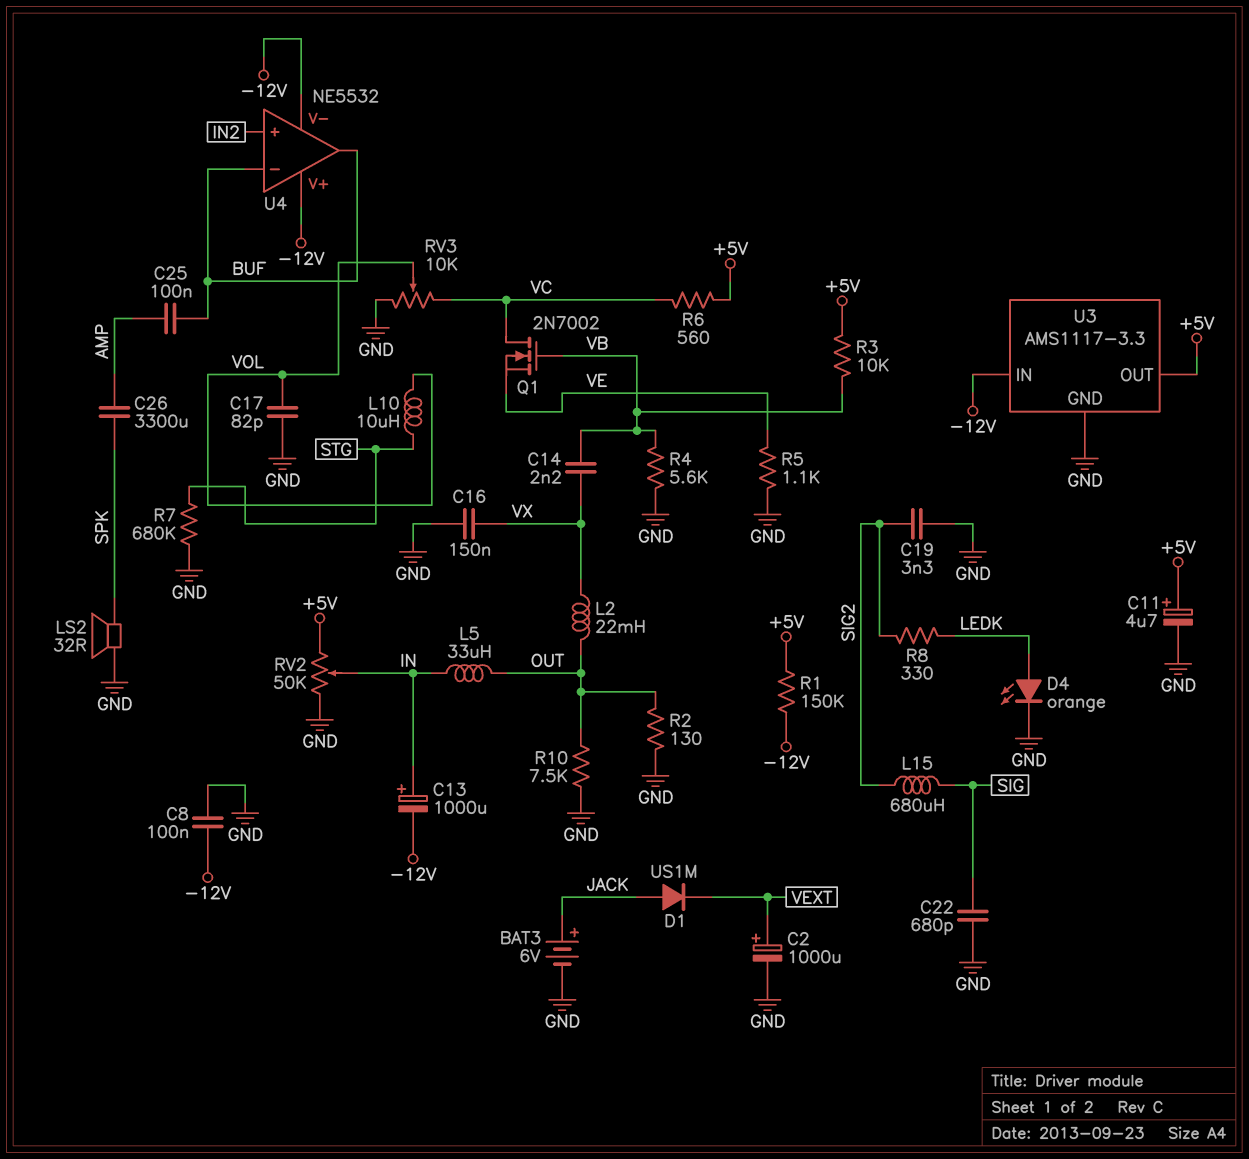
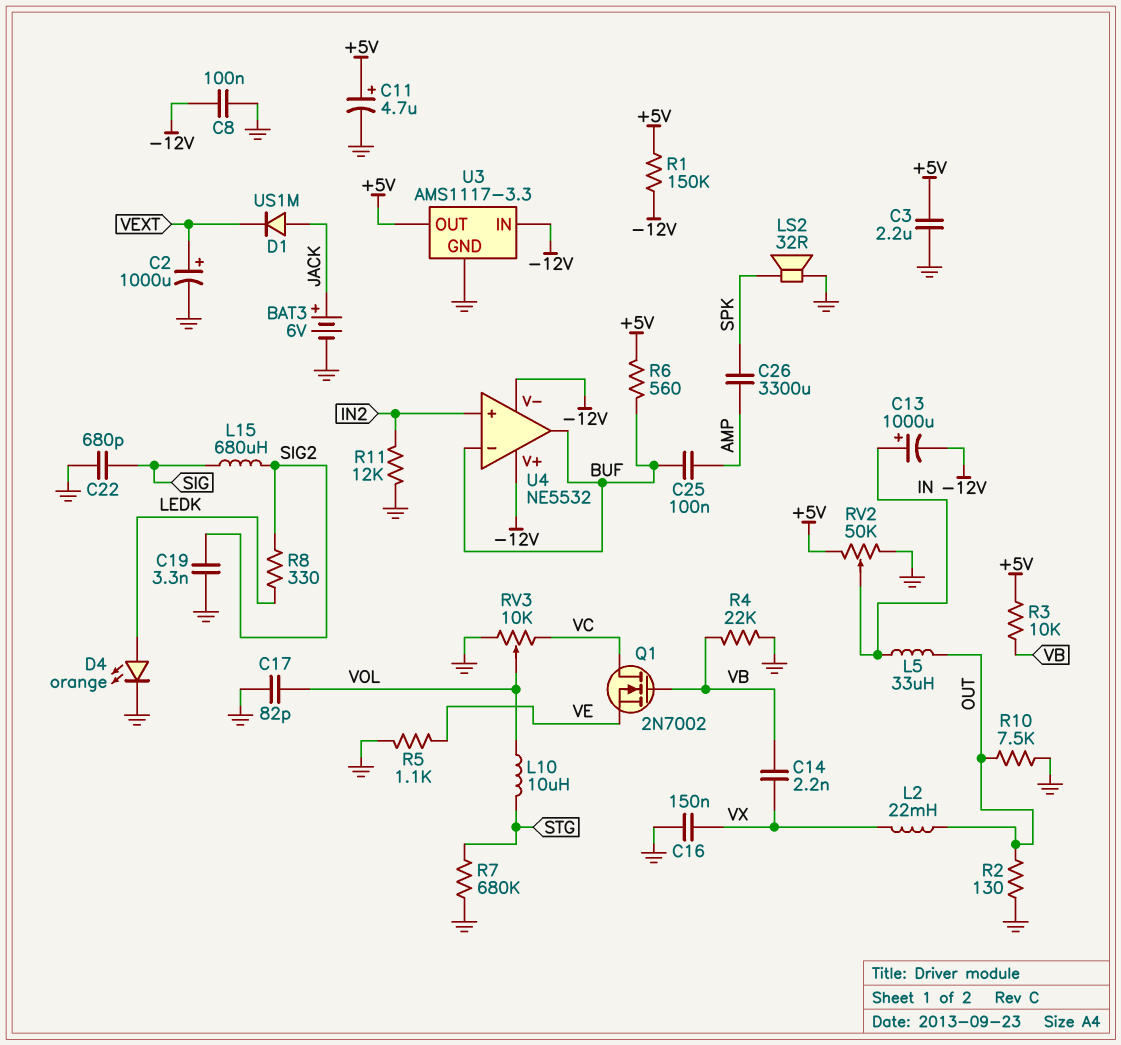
C3: none -> 2.2uF (+5V, GND)
R4: 5.6k (GND, VB) -> 22k (GND, VB)
R6: 560 (+5V, VC) -> 560 (+5V, BUF)
R11: none -> 12k (GND, IN2)

